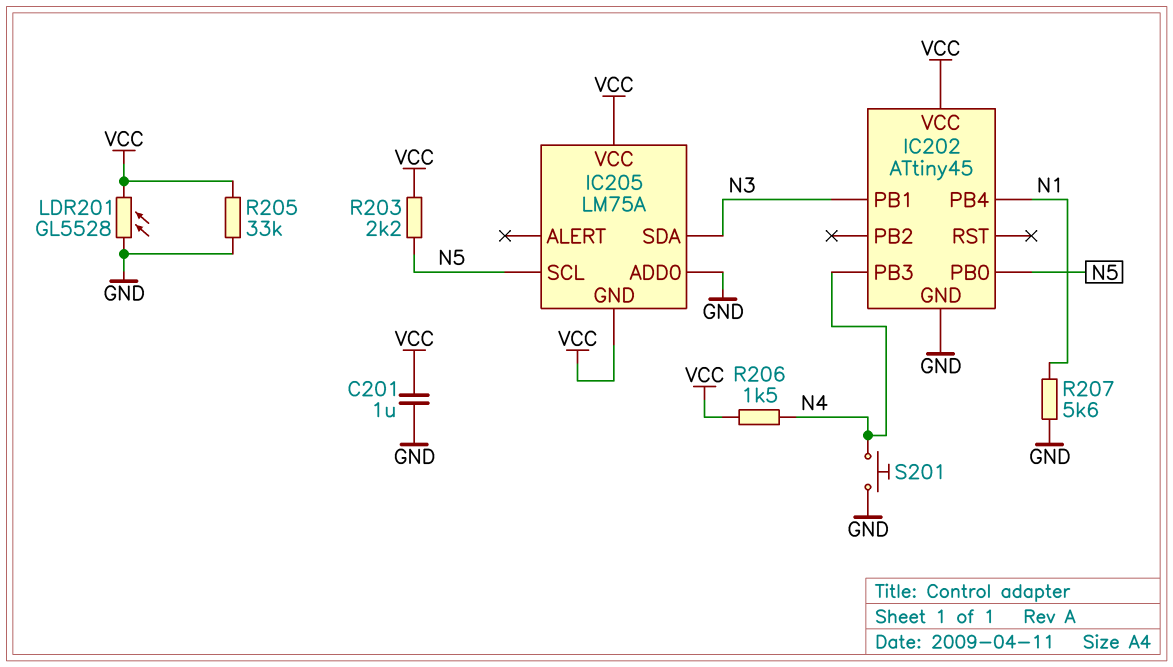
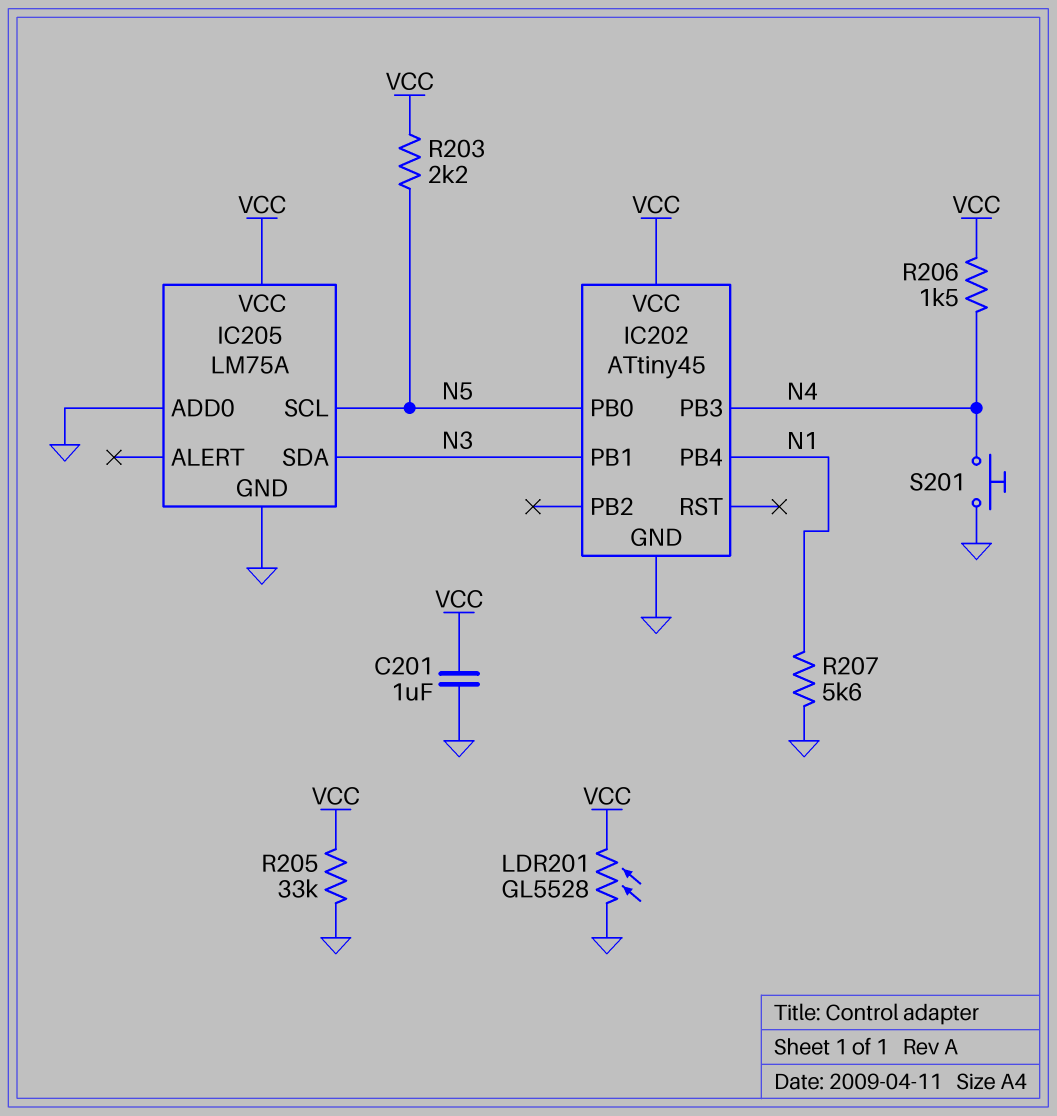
IC205 pin GND: VCC -> GND

